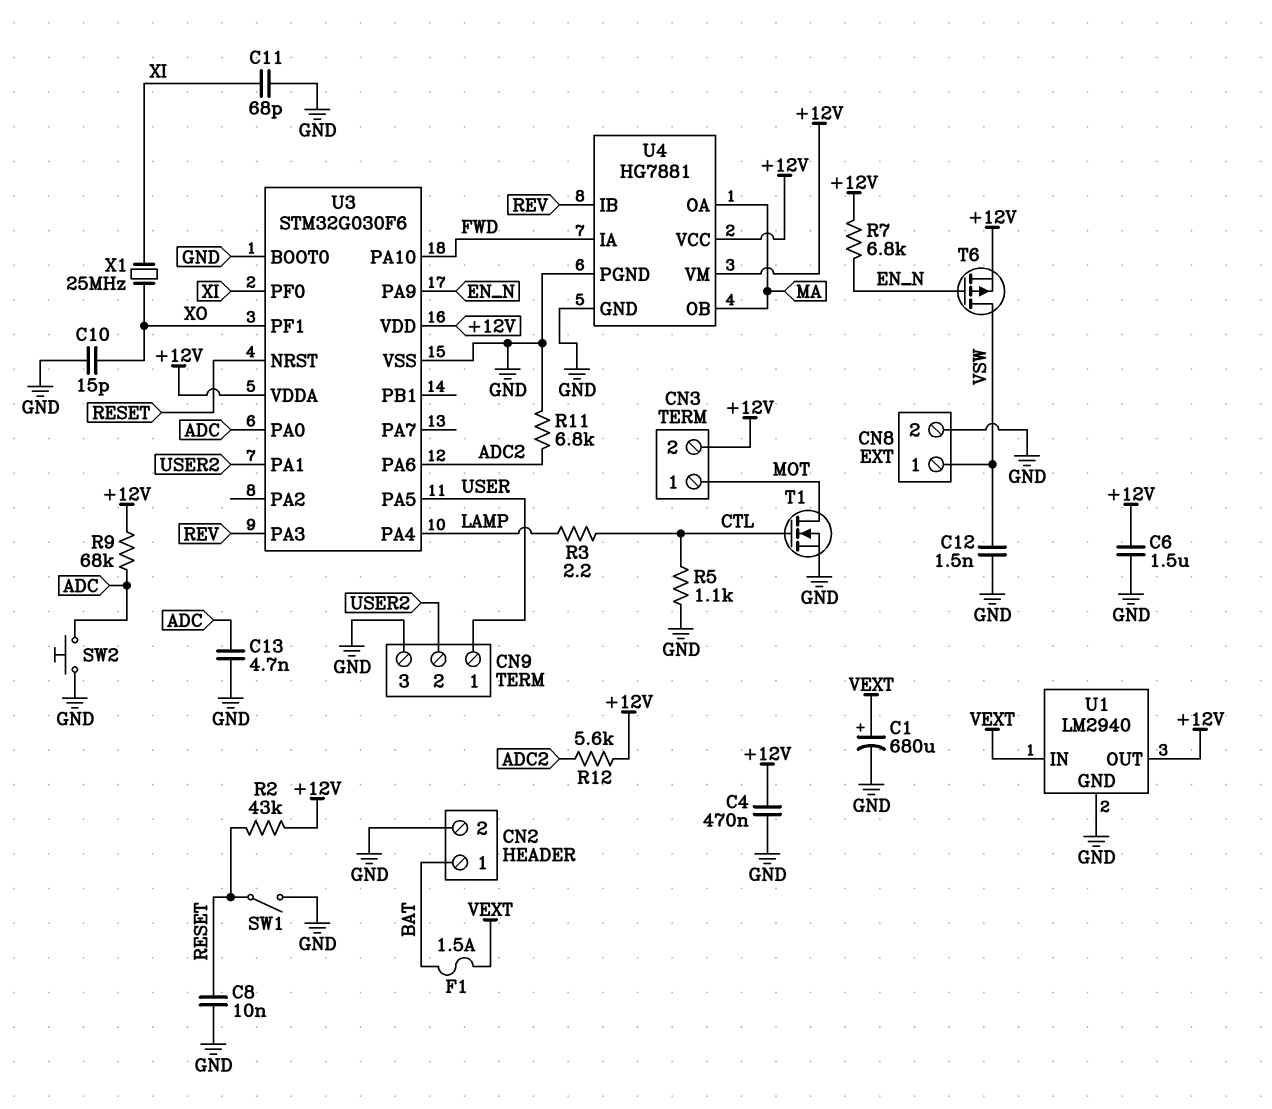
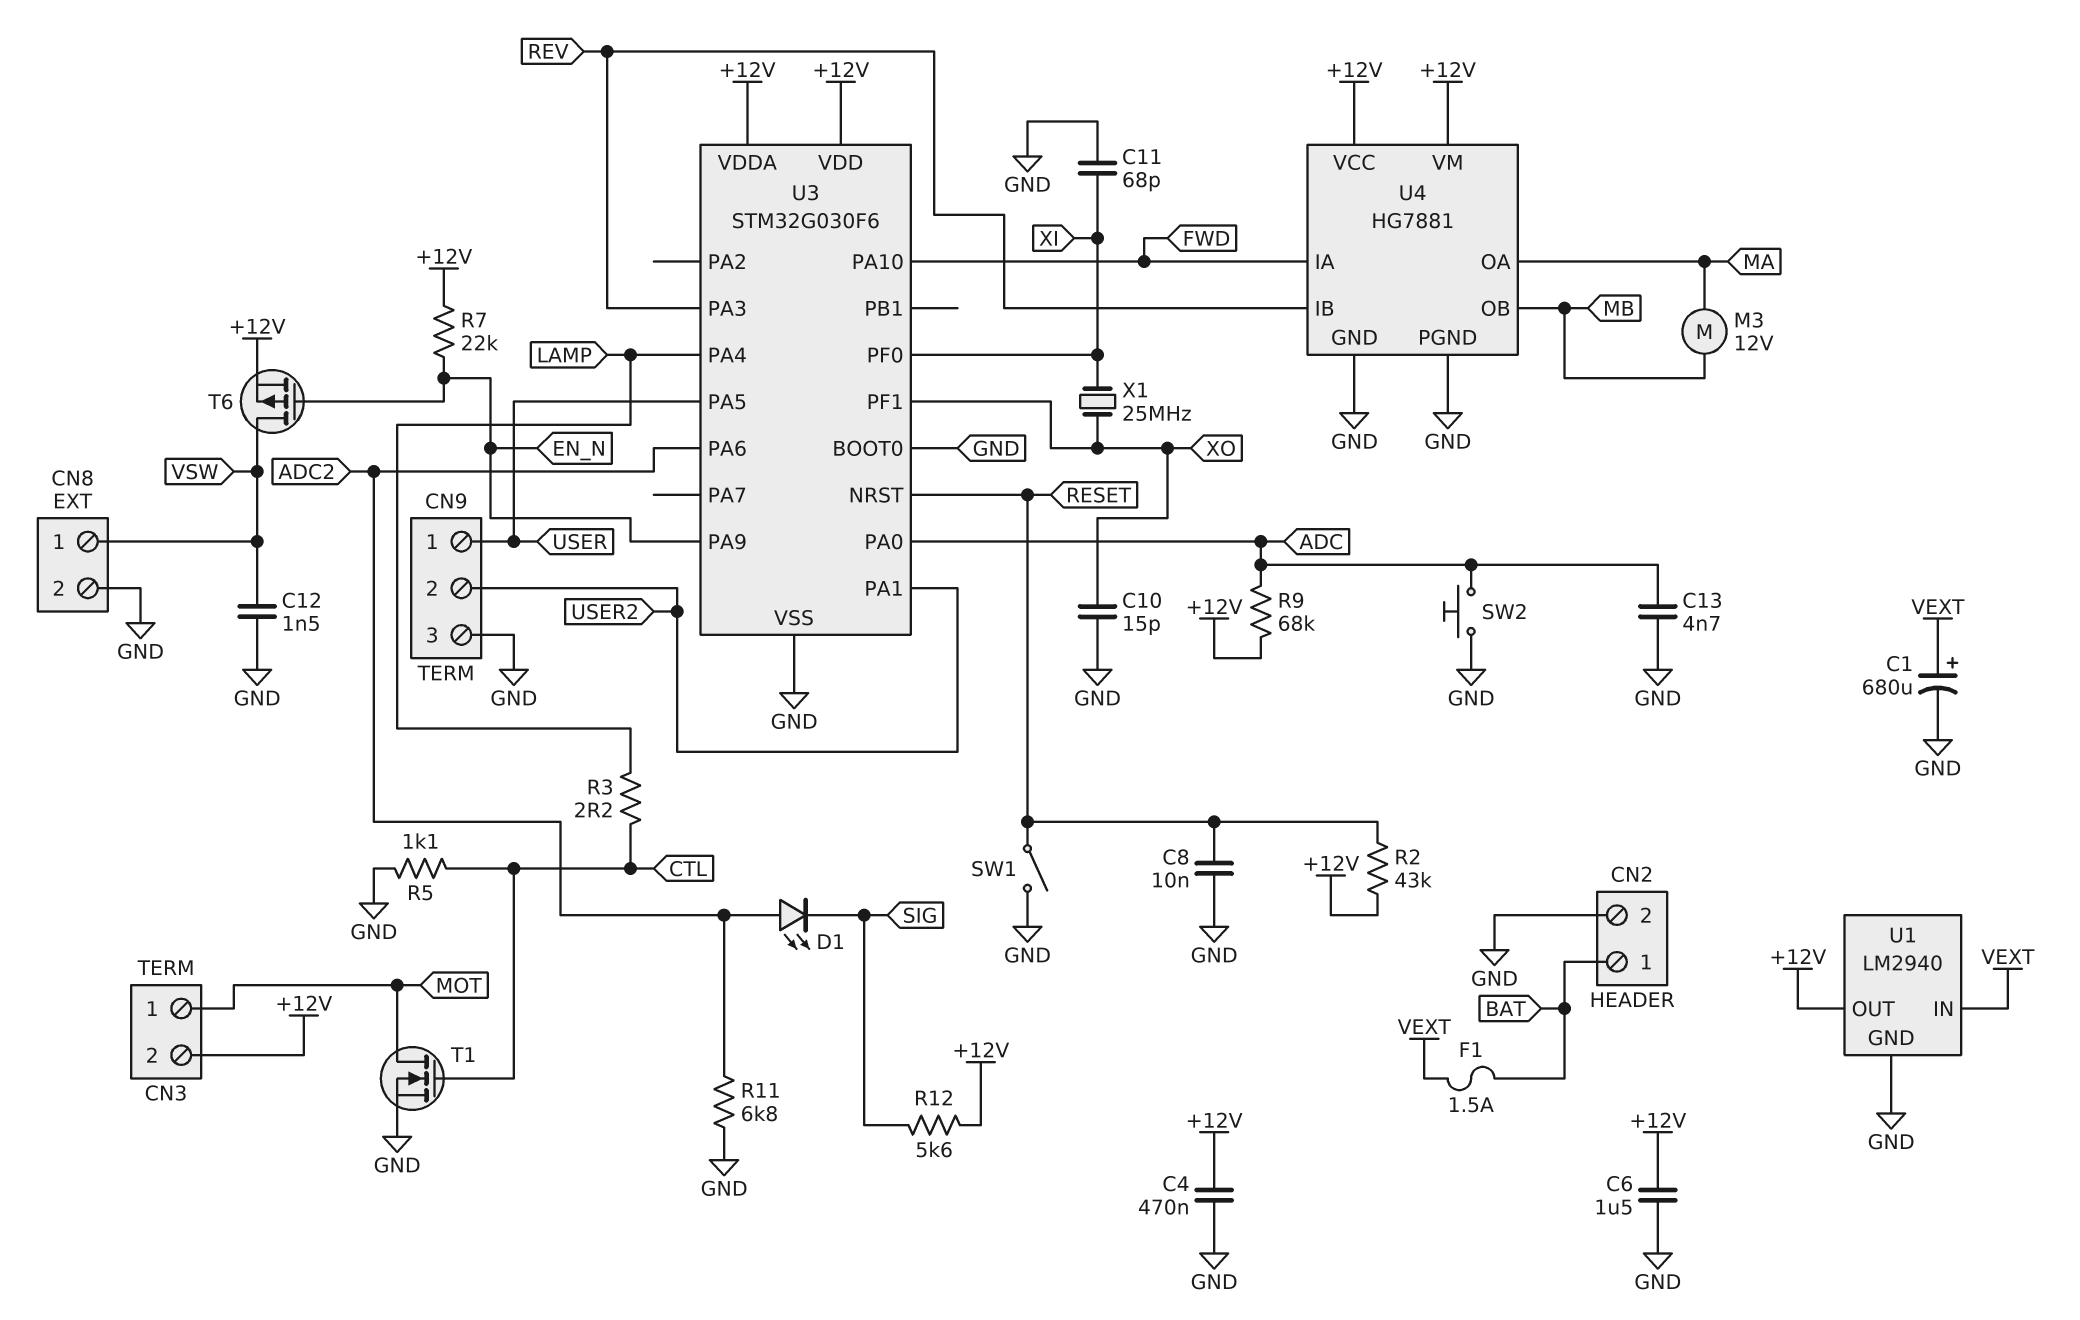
D1: none -> LED (A ADC2, K SIG)
M3: none -> motor 12V (MA, MB)
R7: 6.8k (+12V, EN_N) -> 22k (+12V, EN_N)
R12: 5.6k (+12V, ADC2) -> 5.6k (+12V, SIG)
U4 pin OB: MA -> MB

